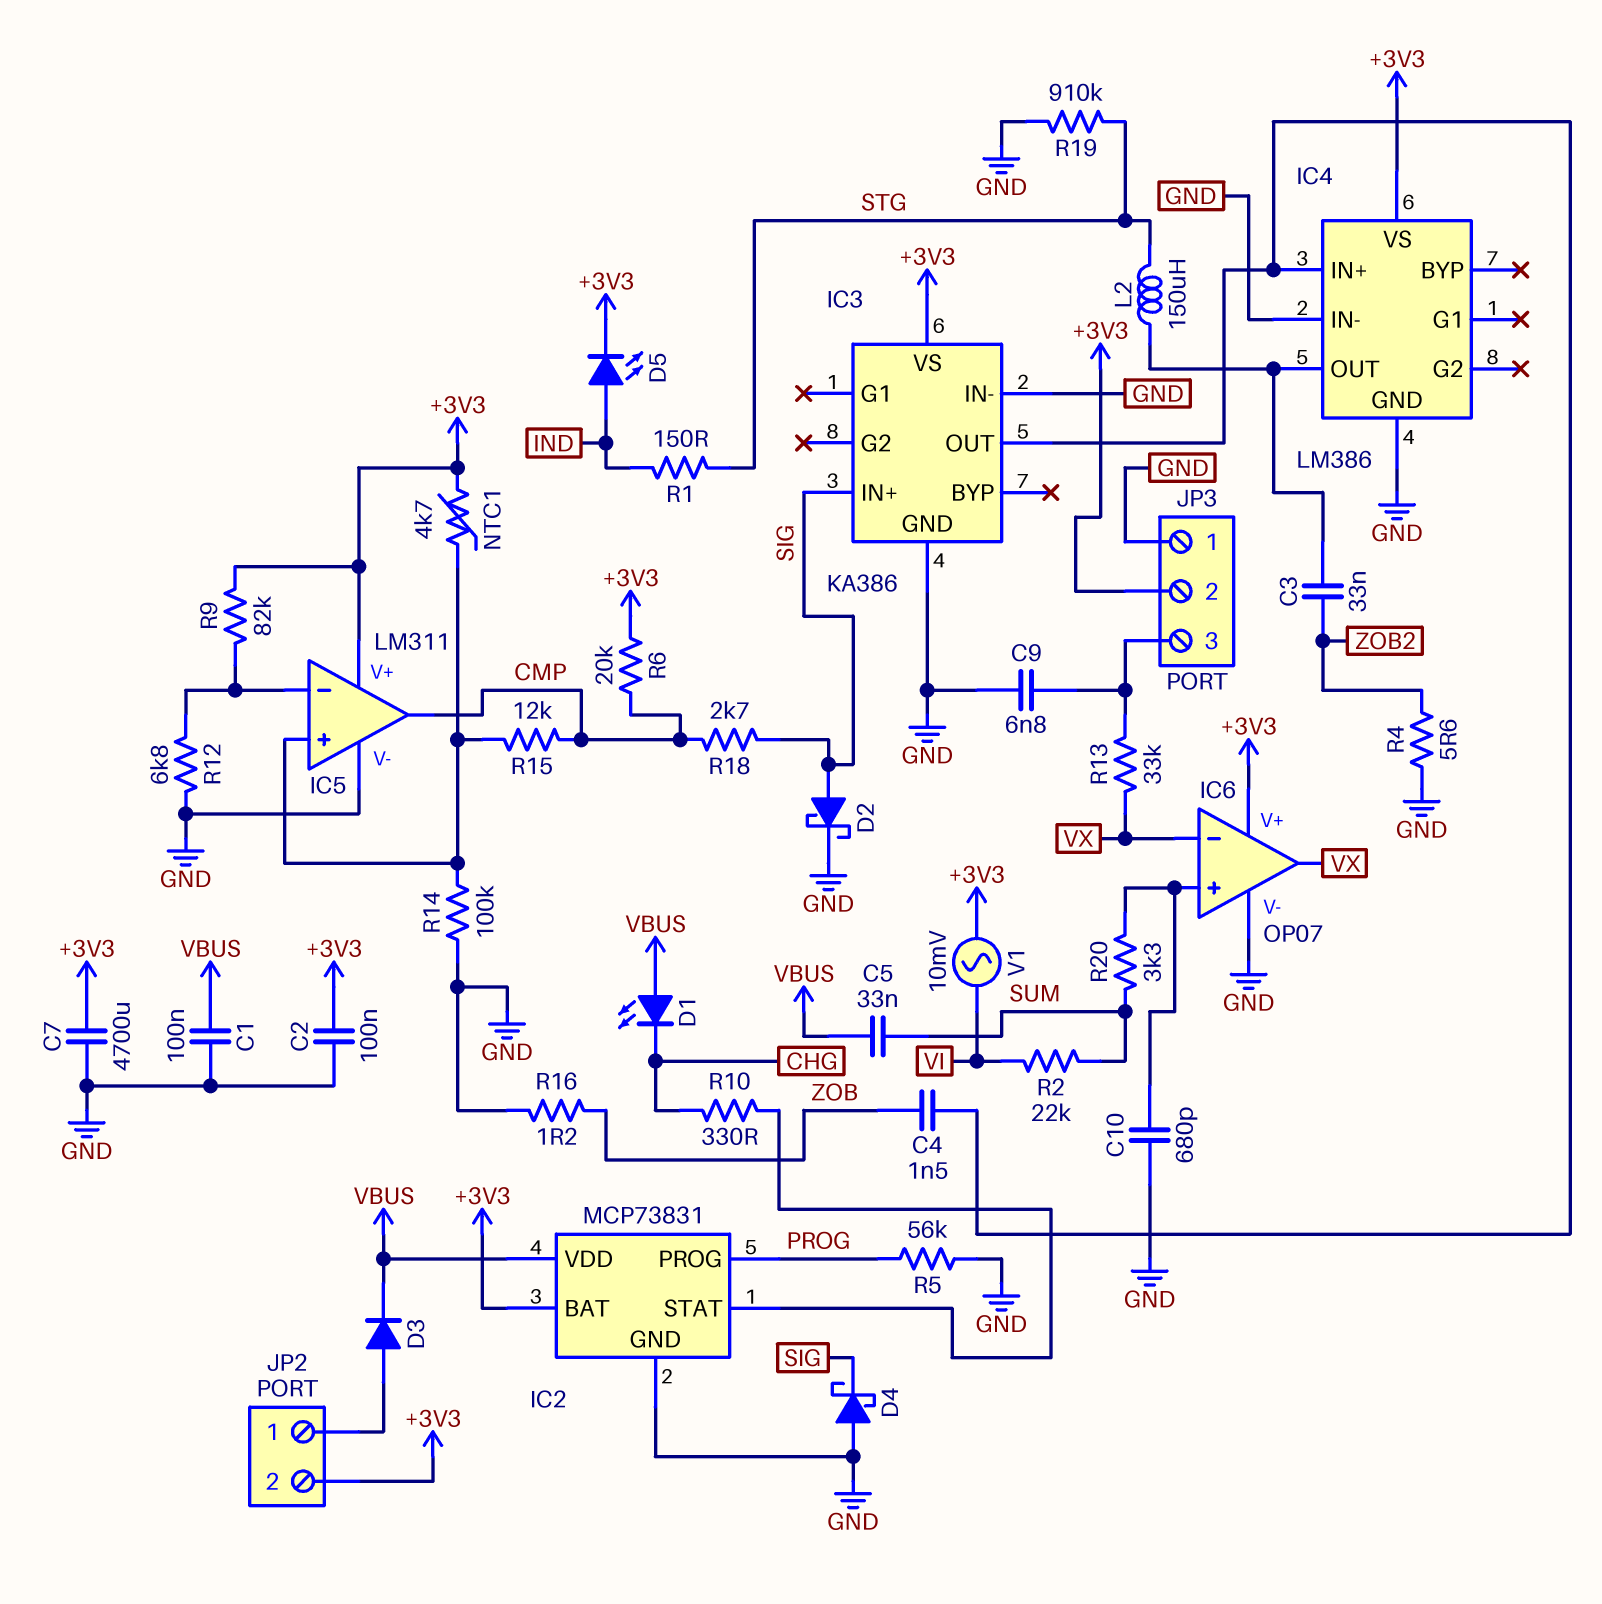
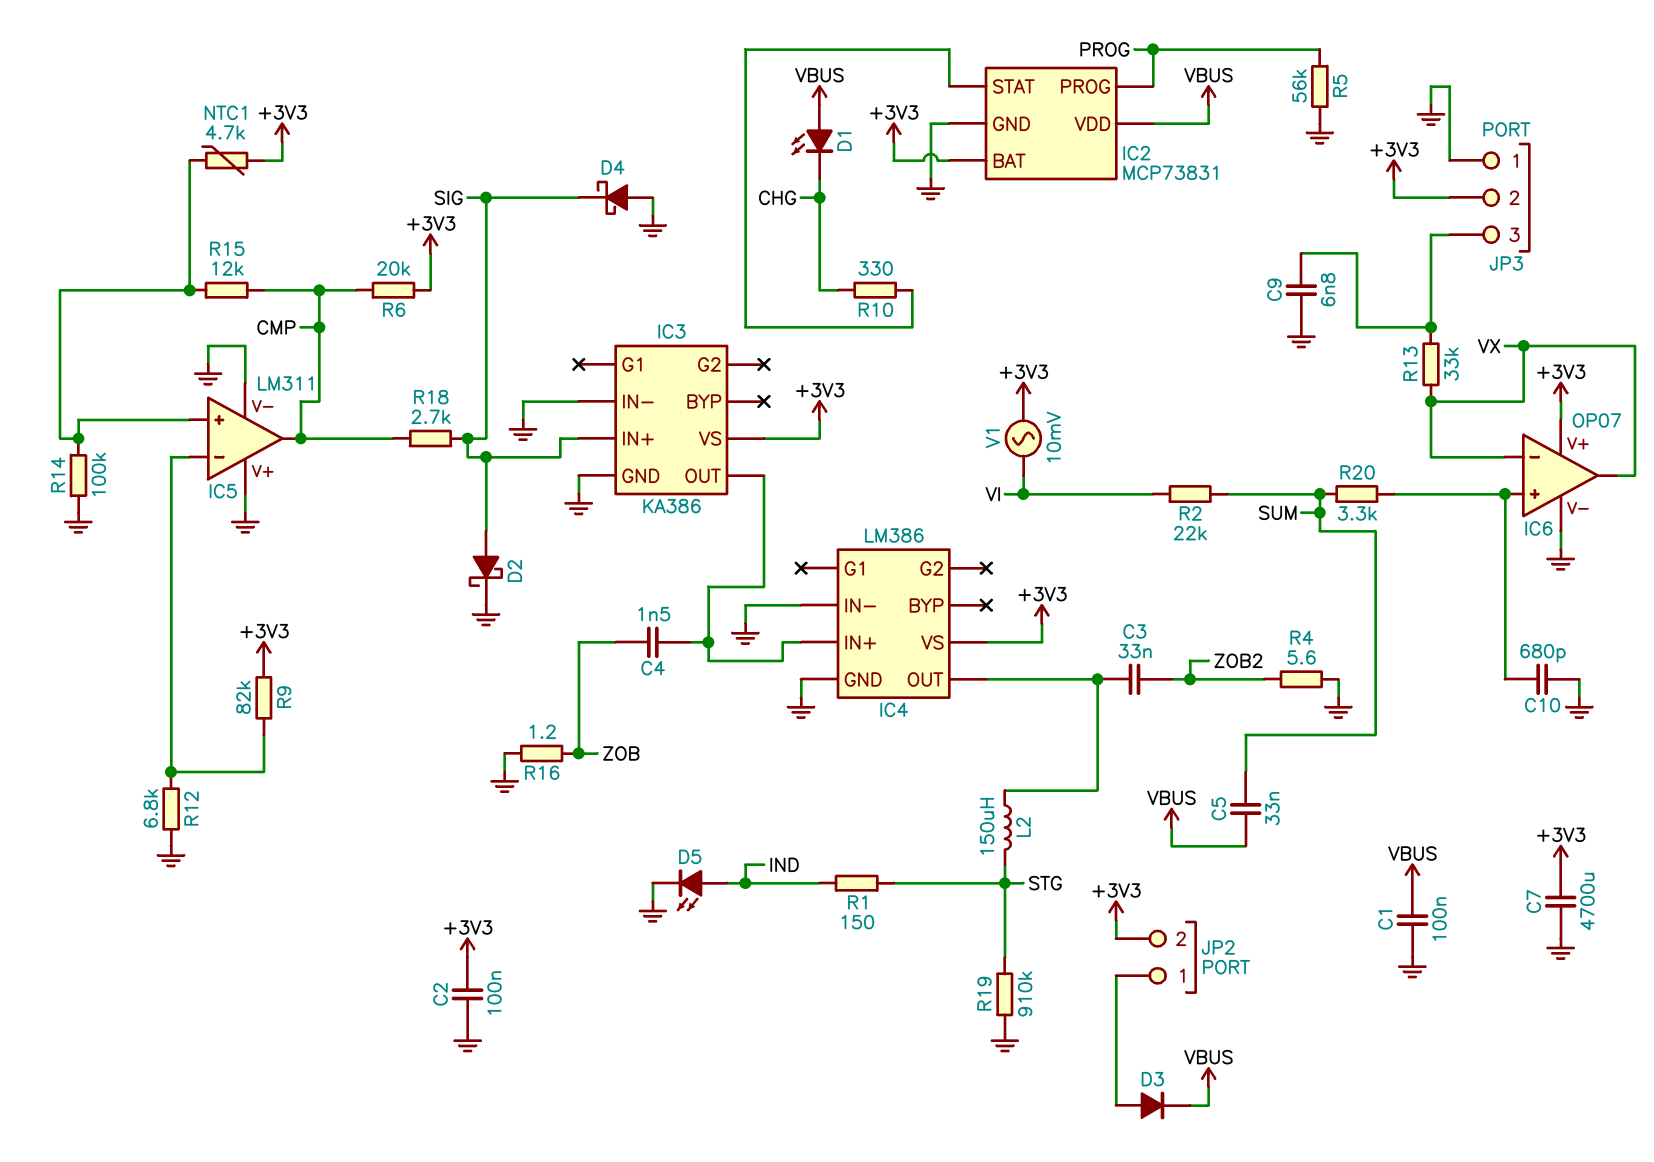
D5: LED (A IND, K +3V3) -> LED (A IND, K GND)
IC5 pin V+: +3V3 -> GND

